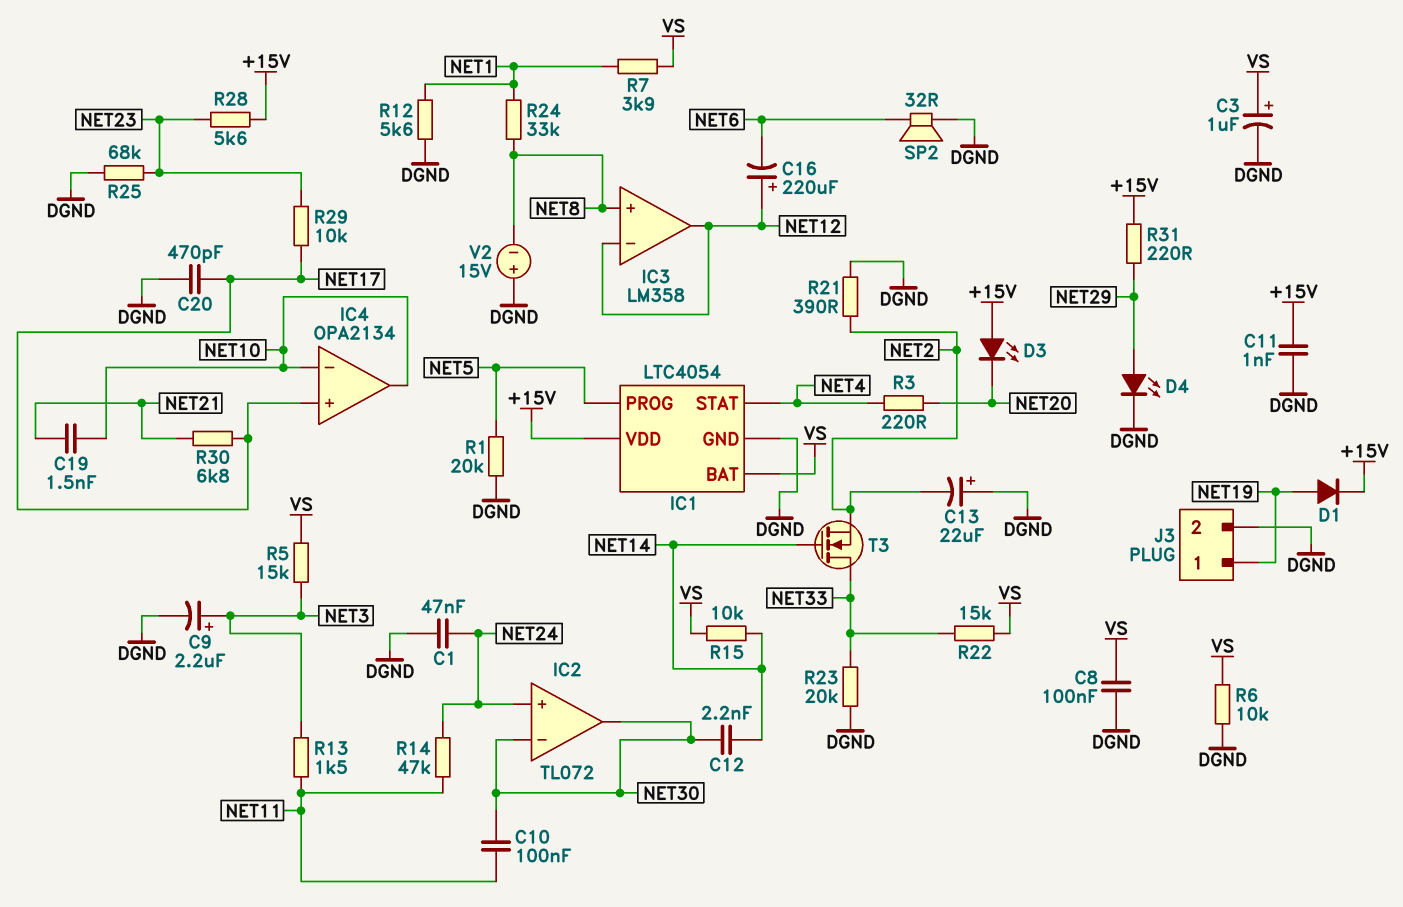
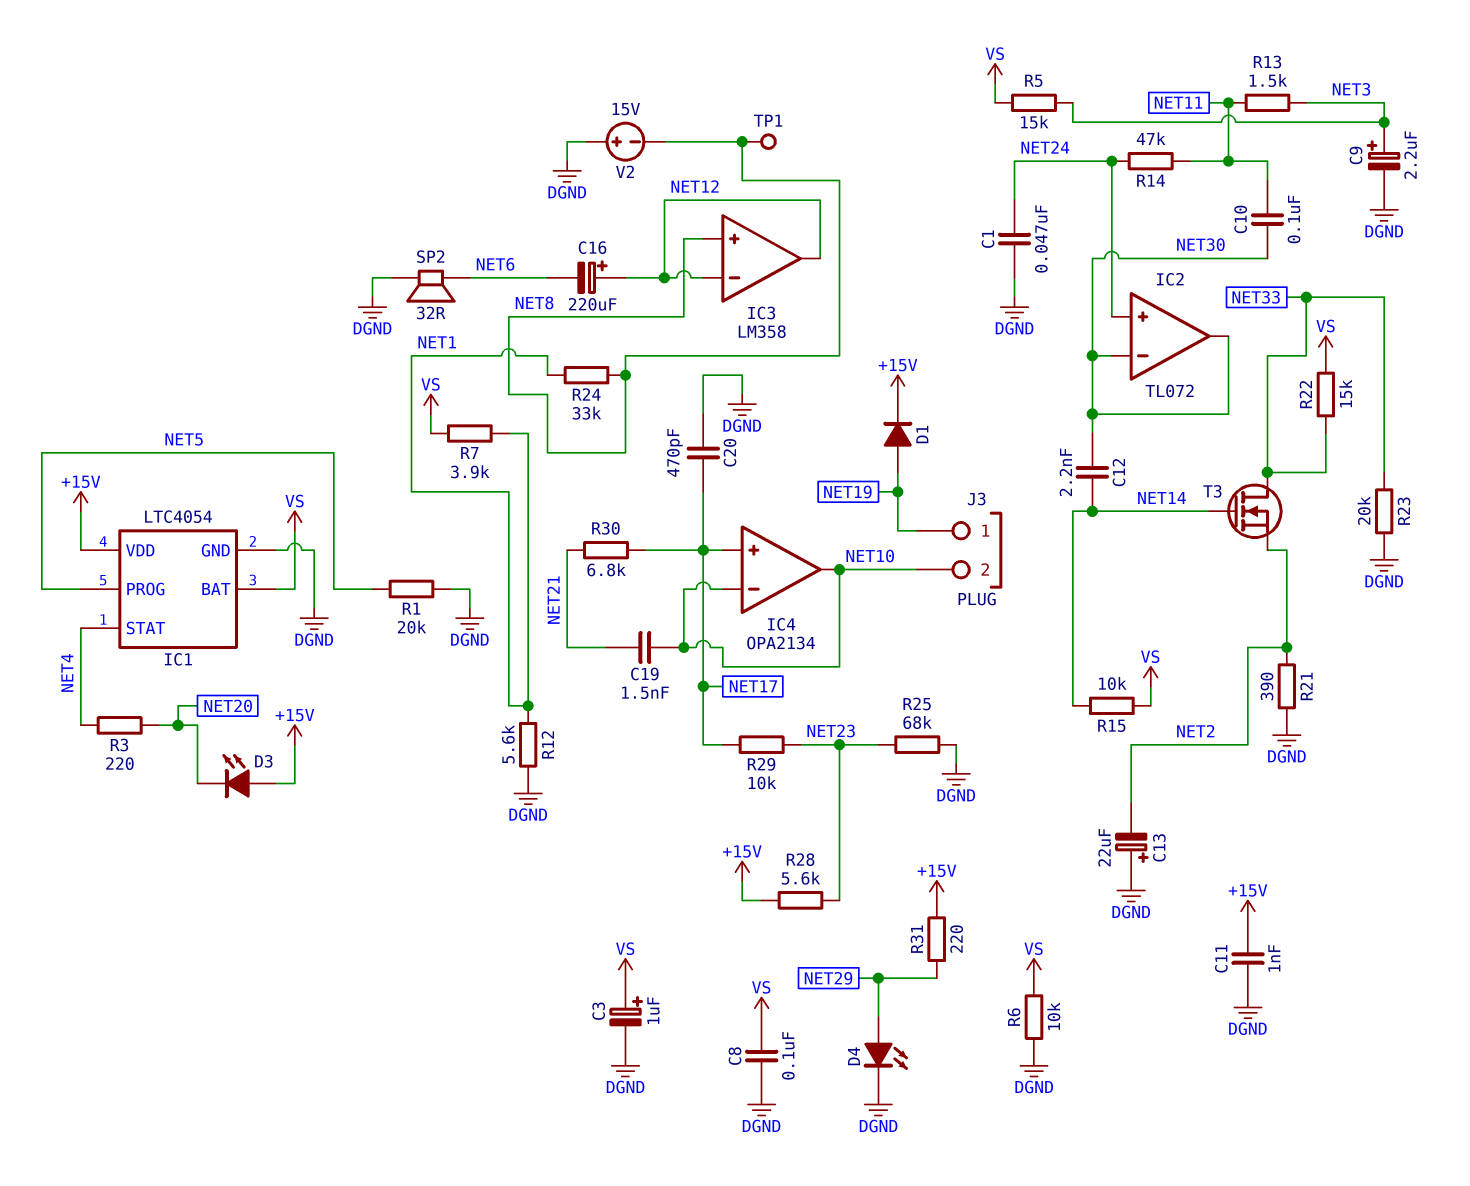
J3 pin 2: DGND -> NET10
TP1: none -> test point (NET8)

